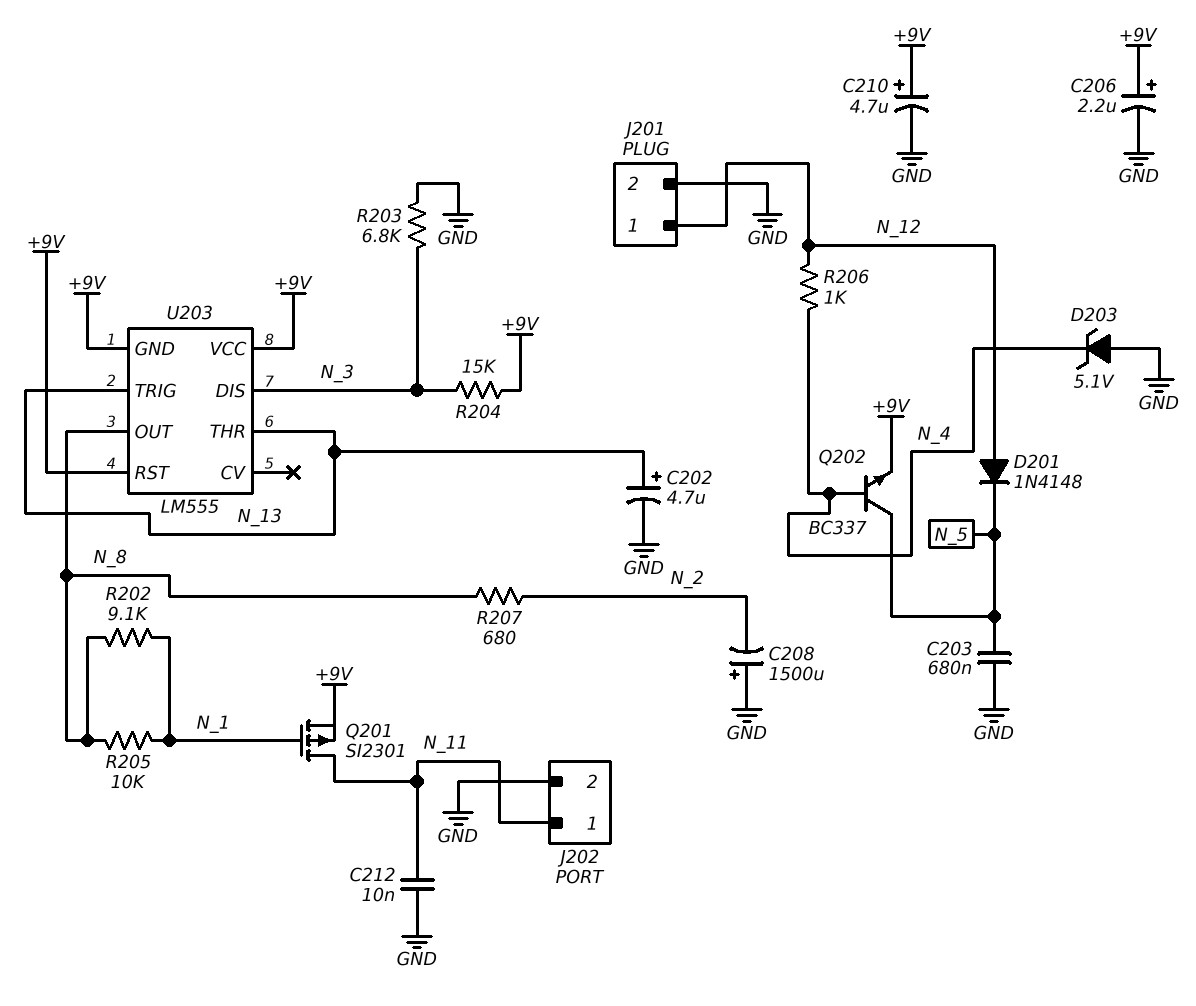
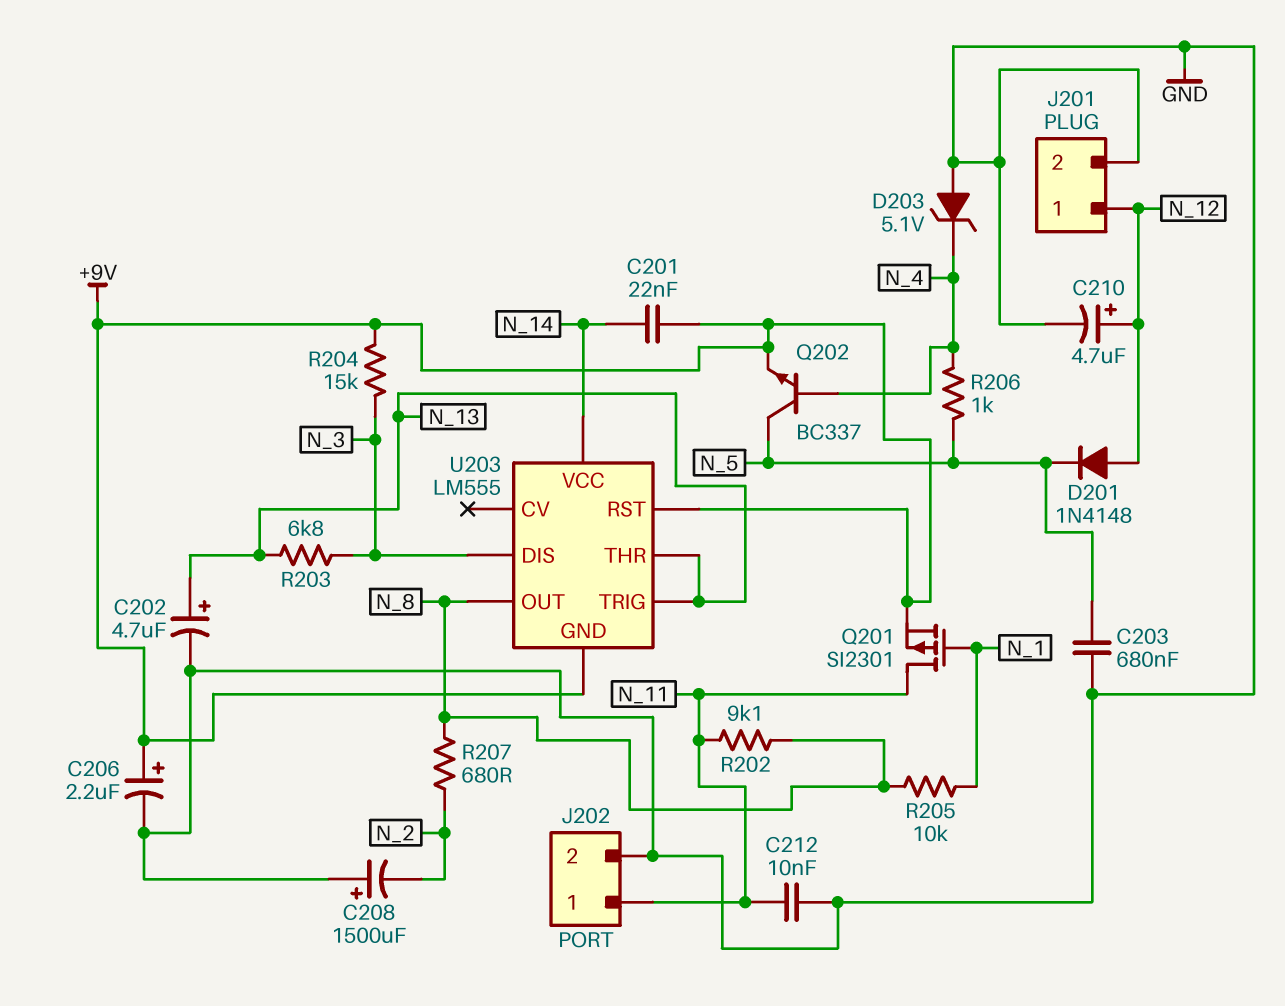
C201: none -> 22nF (+9V, N_14)
C210: 4.7uF (plus +9V, minus GND) -> 4.7uF (plus N_12, minus GND)
R202: 9.1k (N_1, N_8) -> 9.1k (N_8, N_11)
R203: 6.8k (GND, N_3) -> 6.8k (N_3, N_13)
R206: 1k (N_4, N_12) -> 1k (N_4, N_5)
U203 pin VCC: +9V -> N_14

